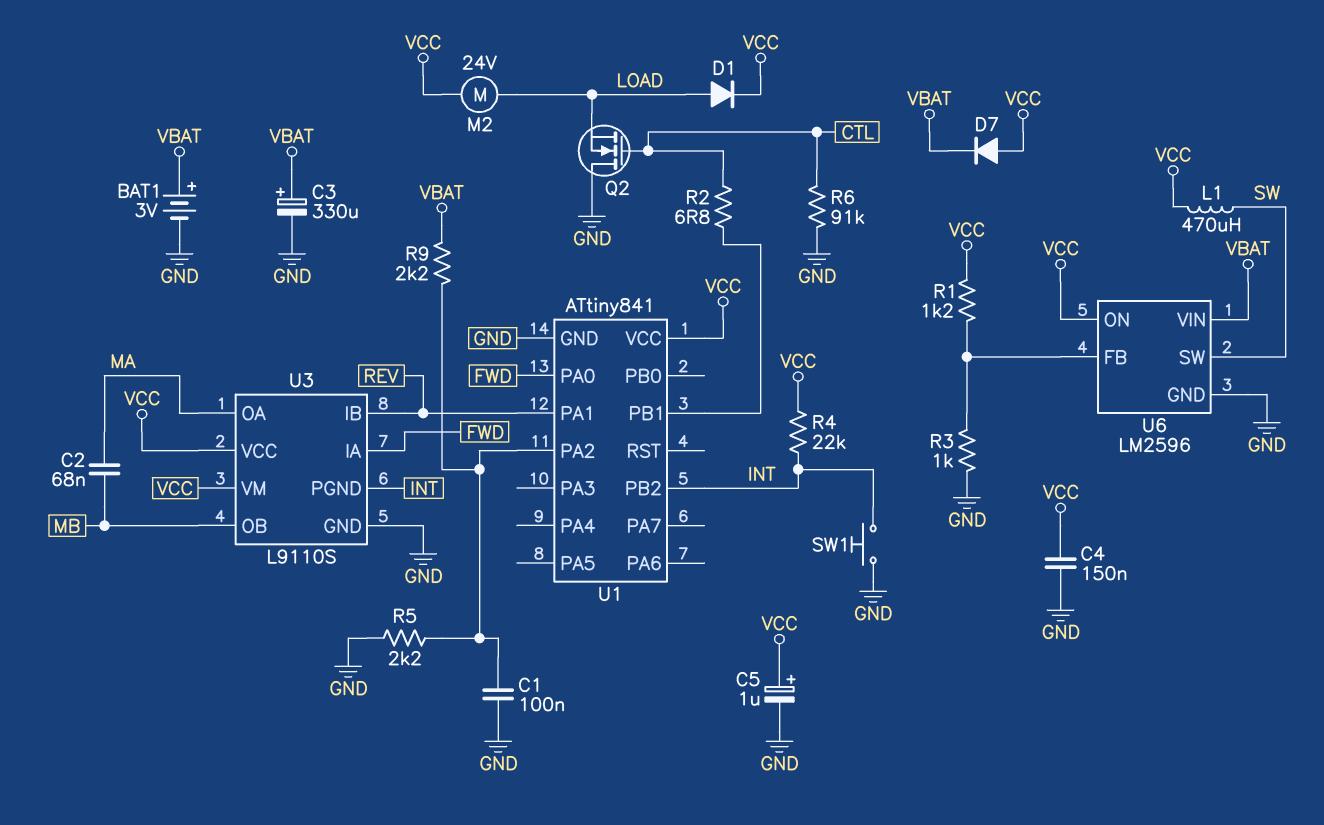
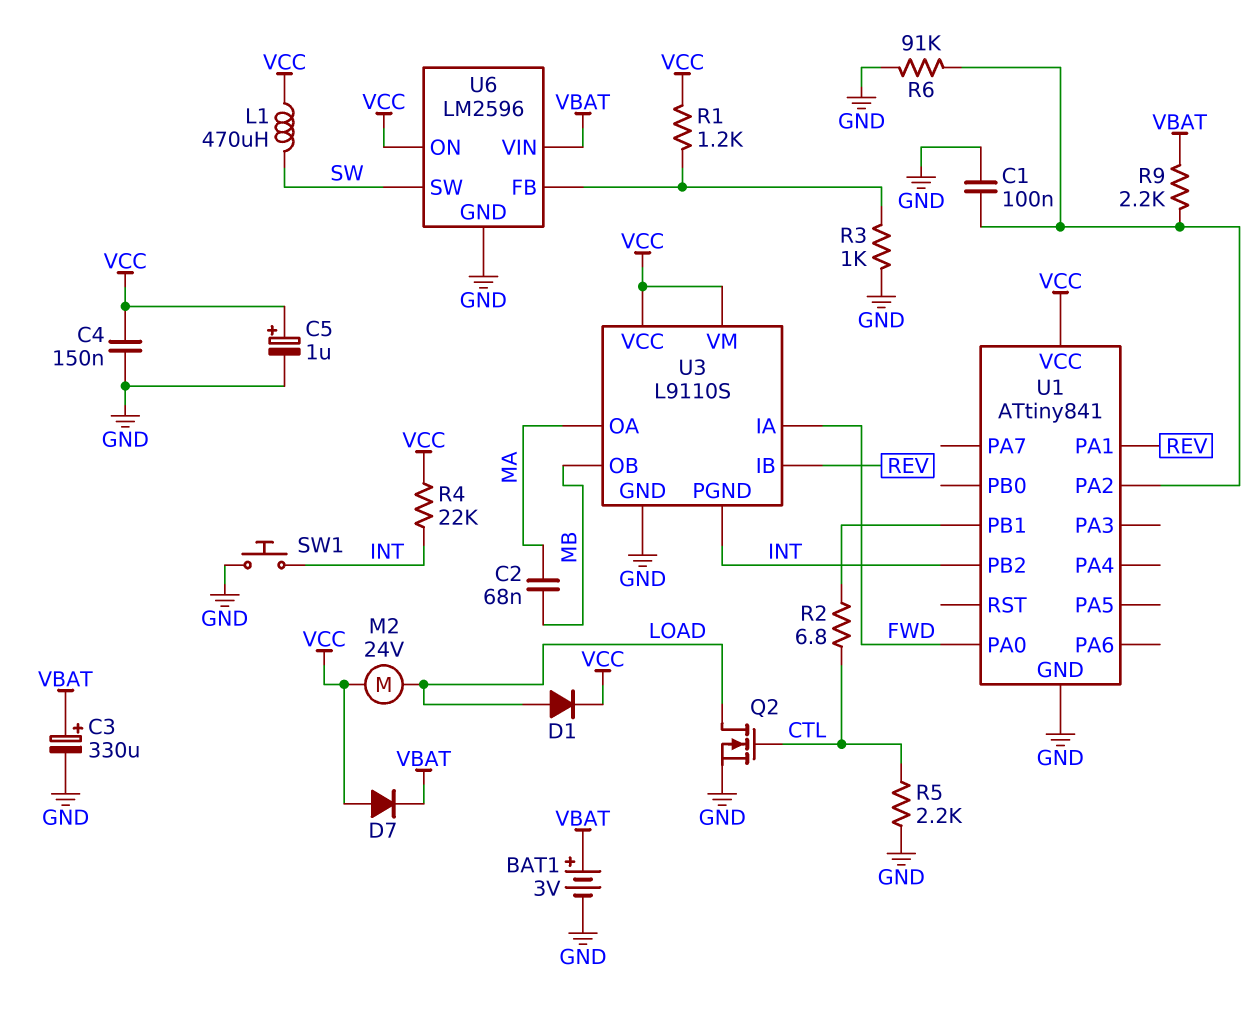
Q2: NMOS (G CTL, D GND, S LOAD) -> NMOS (G CTL, D LOAD, S GND)
R5: 2.2k (GND, U1/PA2) -> 2.2k (CTL, GND)
R6: 91k (CTL, GND) -> 91k (GND, U1/PA2)

